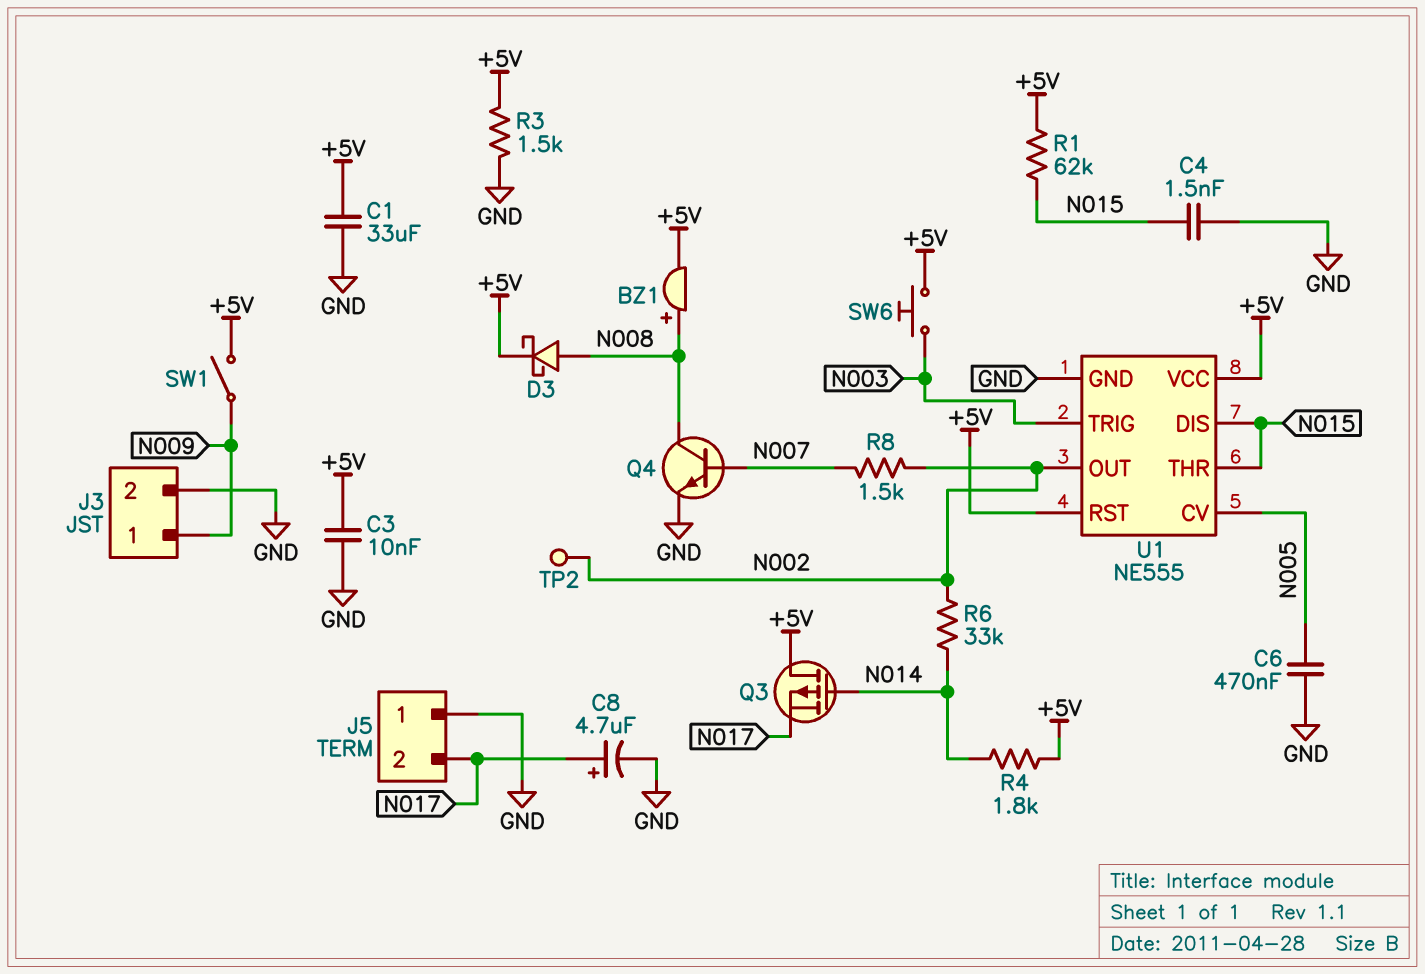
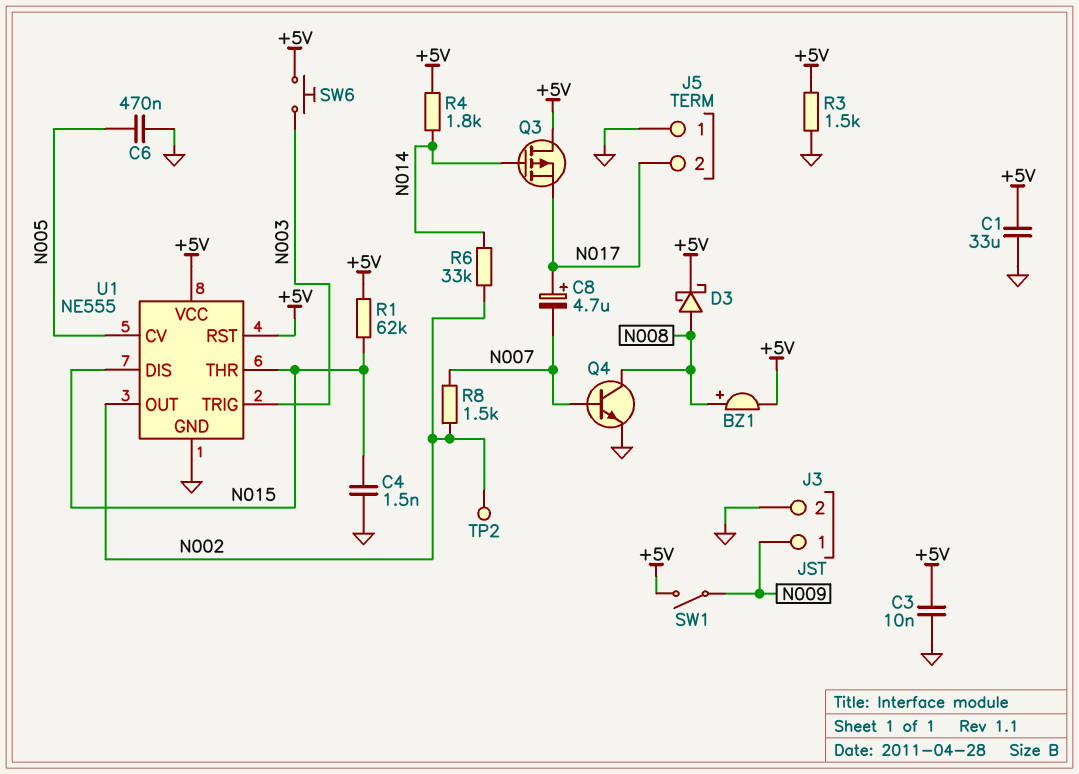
C8: 4.7uF (plus N017, minus GND) -> 4.7uF (plus N017, minus N007)

